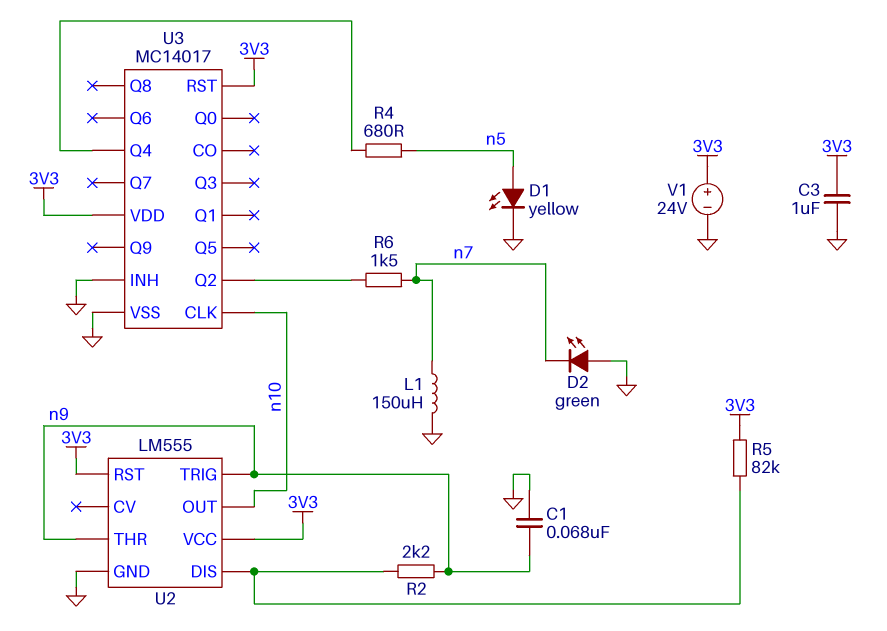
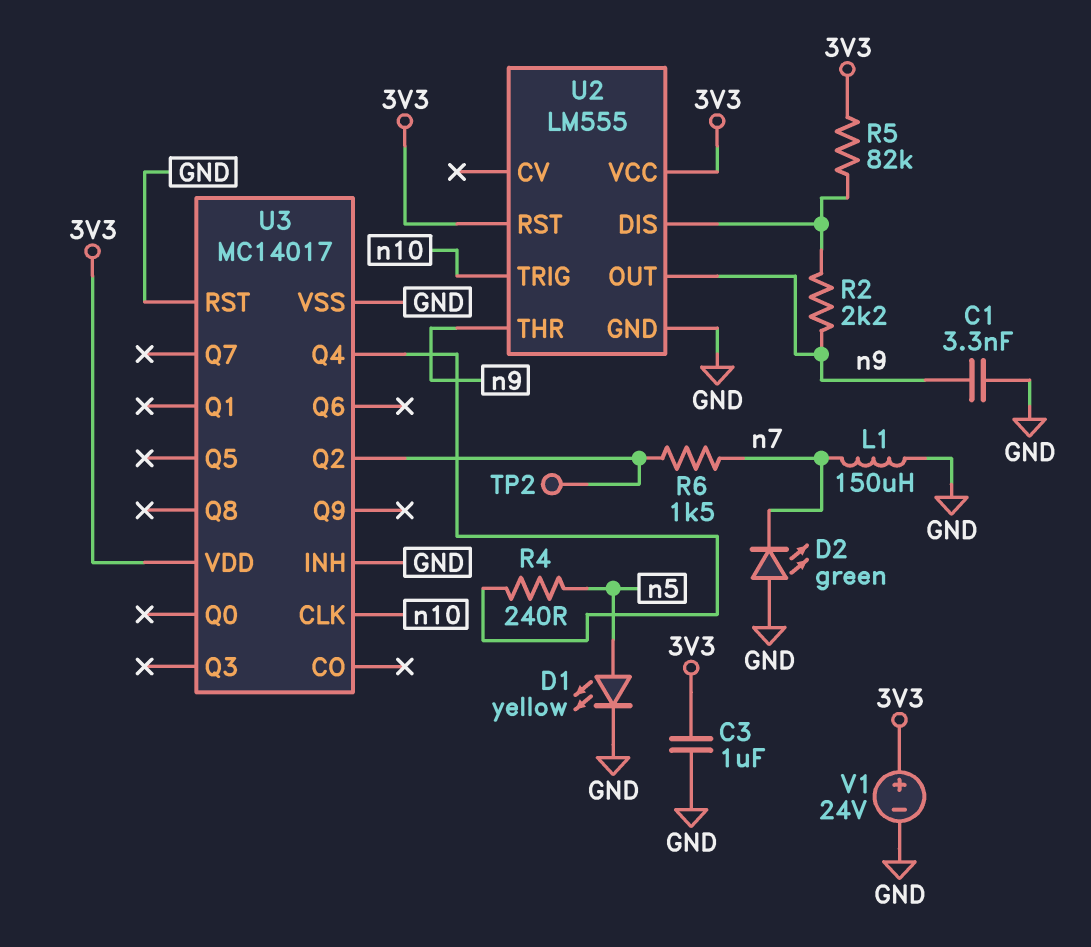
C1: 68nF (GND, n9) -> 3.3nF (GND, n9)
R4: 680 (U3/Q4, n5) -> 240 (U3/Q4, n5)
TP2: none -> test point (U3/Q2)
U2 pin OUT: n10 -> n9
U2 pin TRIG: n9 -> n10
U3 pin RST: 3V3 -> GND

